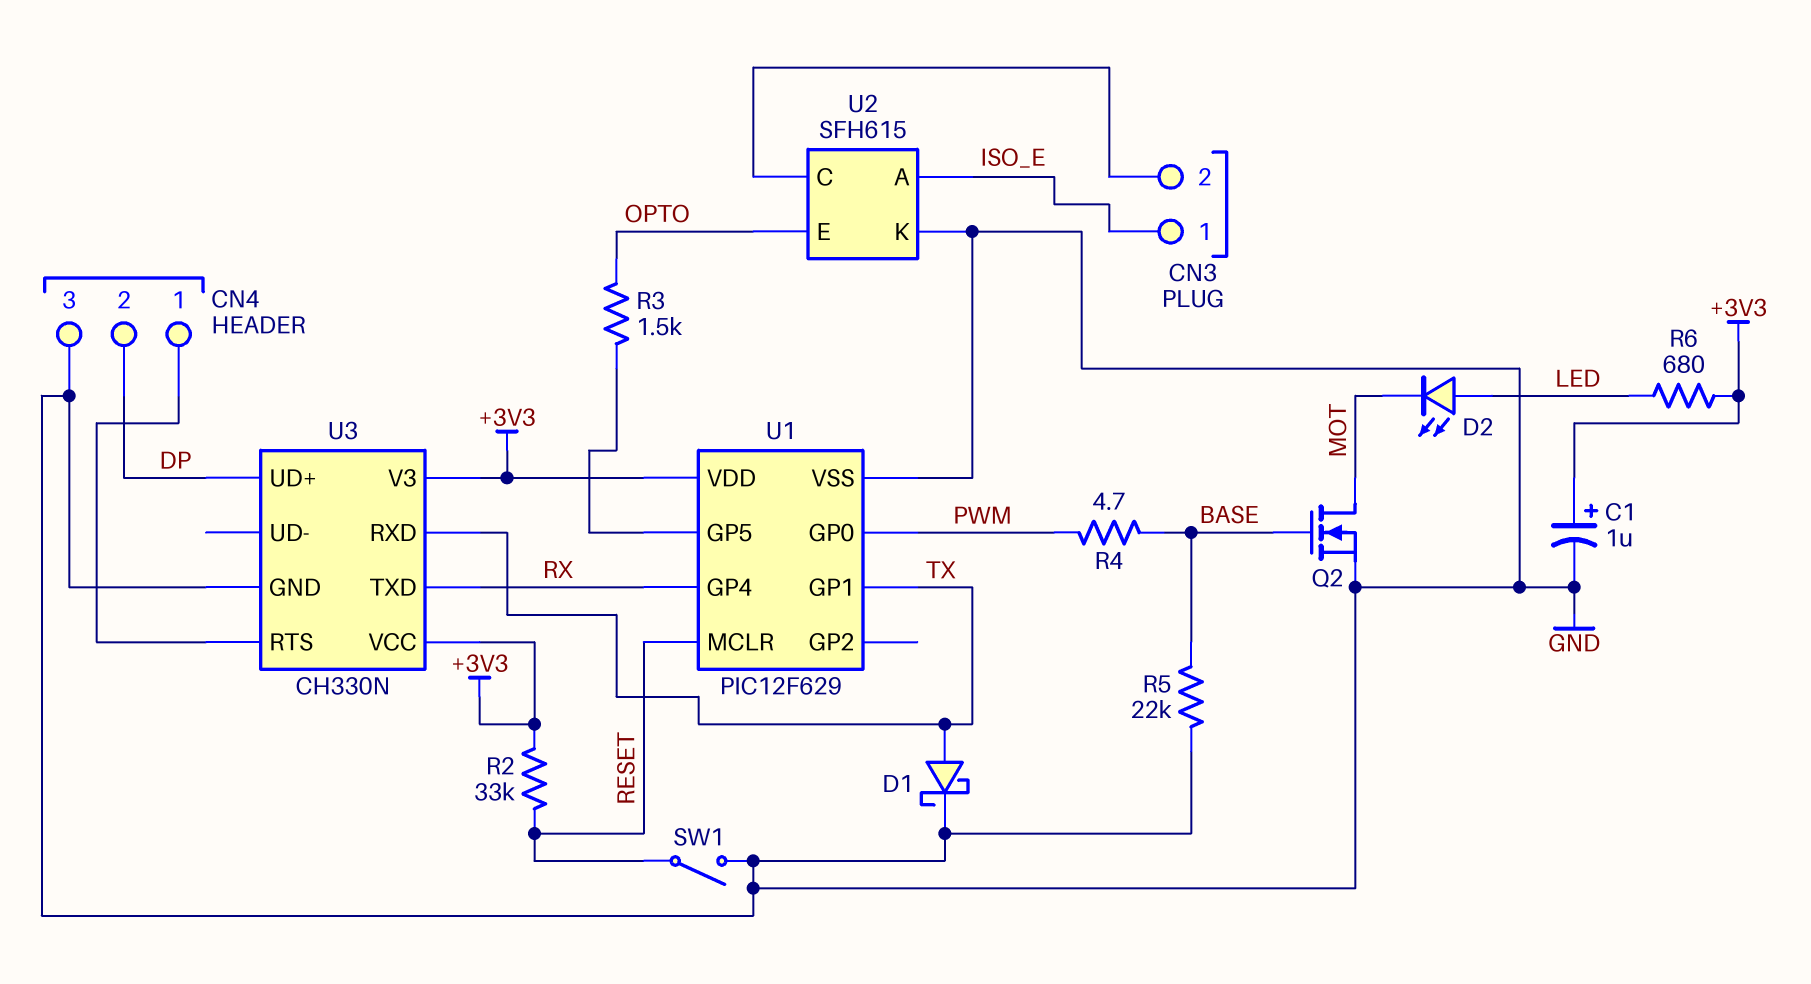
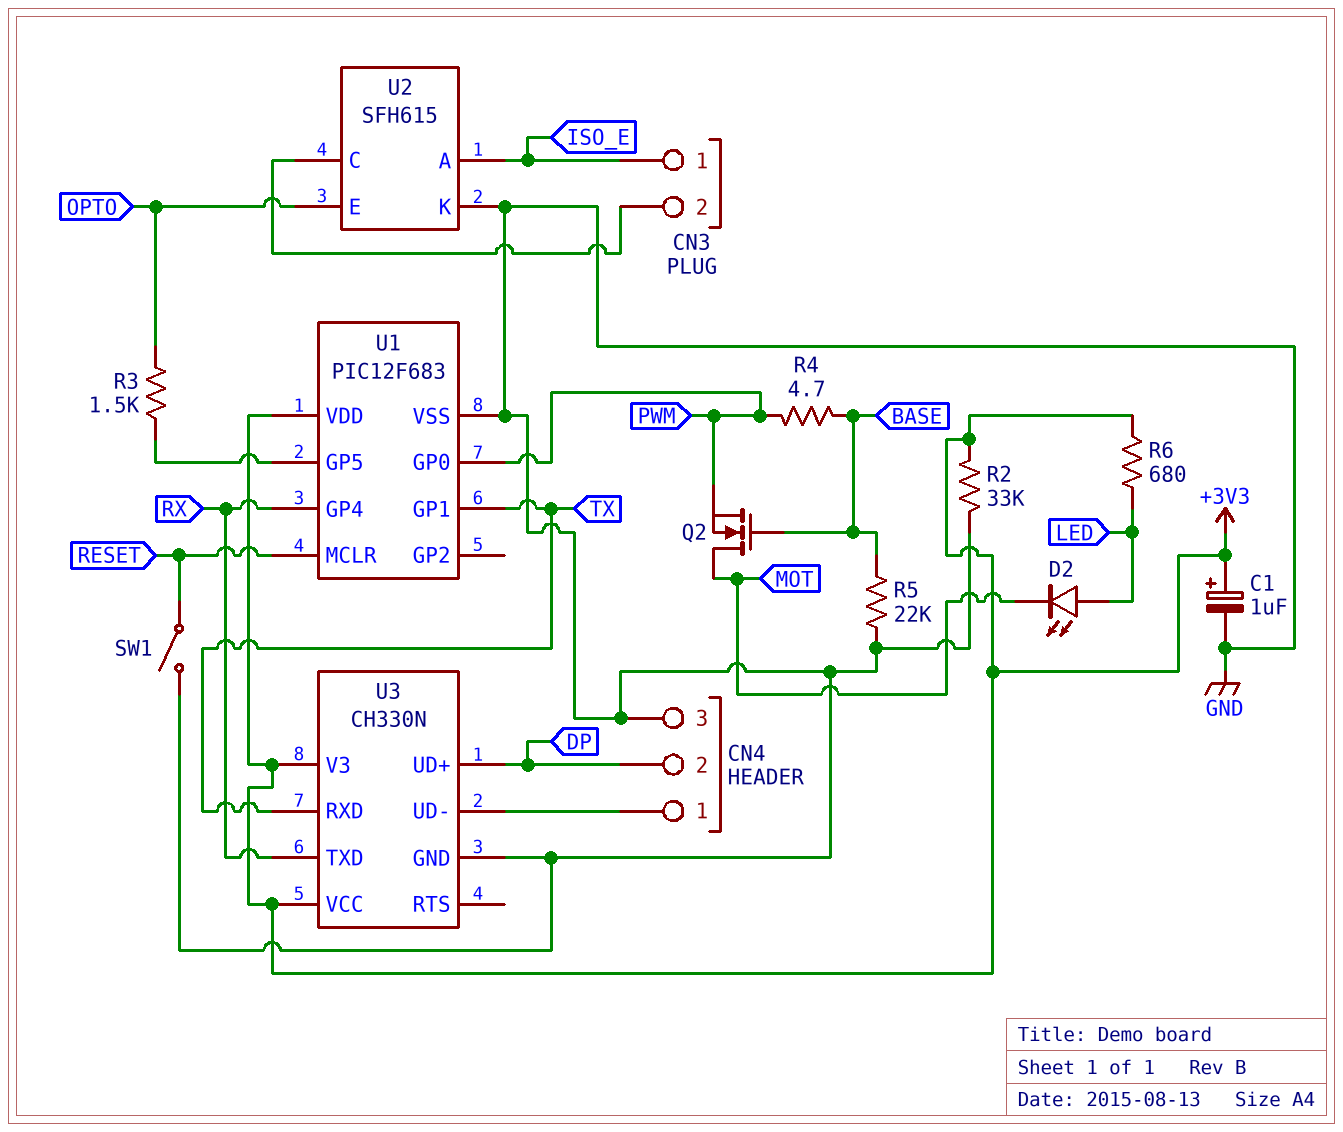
D1: schottky (A TX, K GND) -> none
Q2: NMOS (G BASE, D MOT, S GND) -> NMOS (G BASE, D MOT, S PWM)
R2: 33k (+3V3, RESET) -> 33k (+3V3, GND)
U1: PIC12F629 -> PIC12F683
U3 pin RTS: CN4/1 -> none
U3 pin UD-: none -> CN4/1

